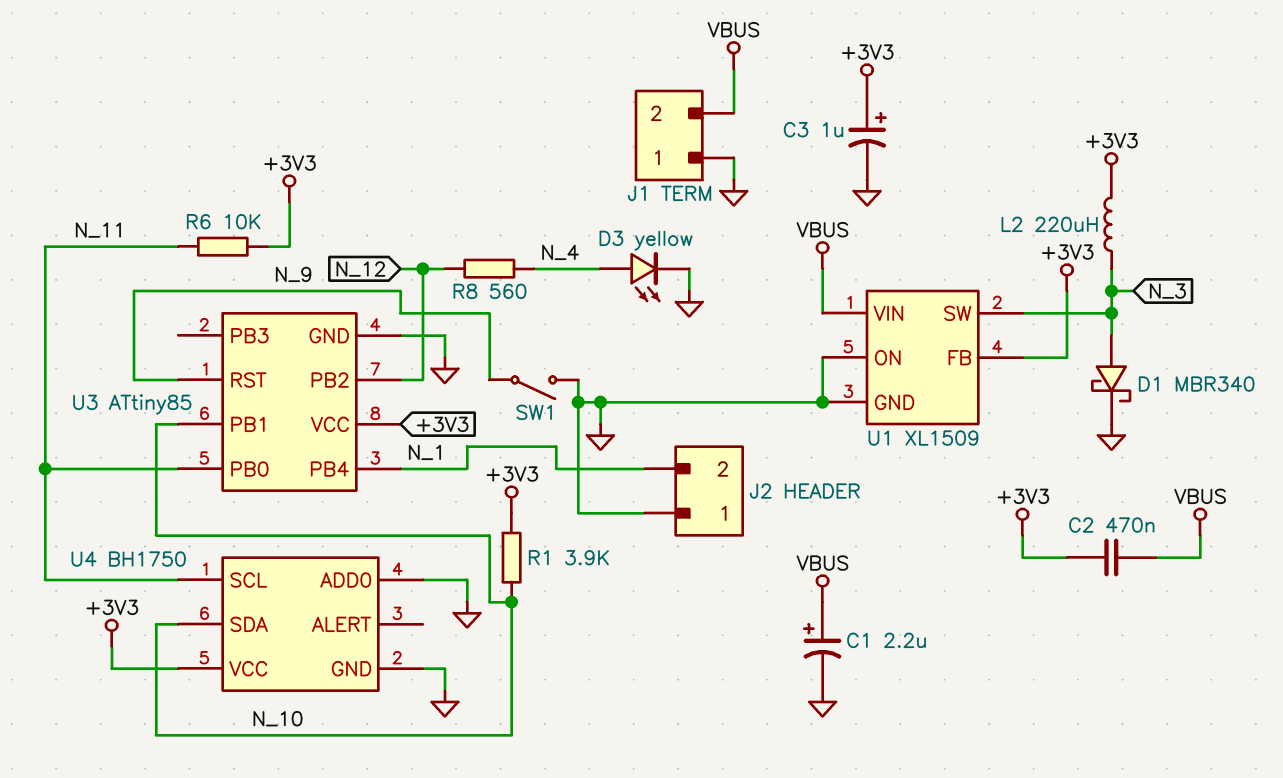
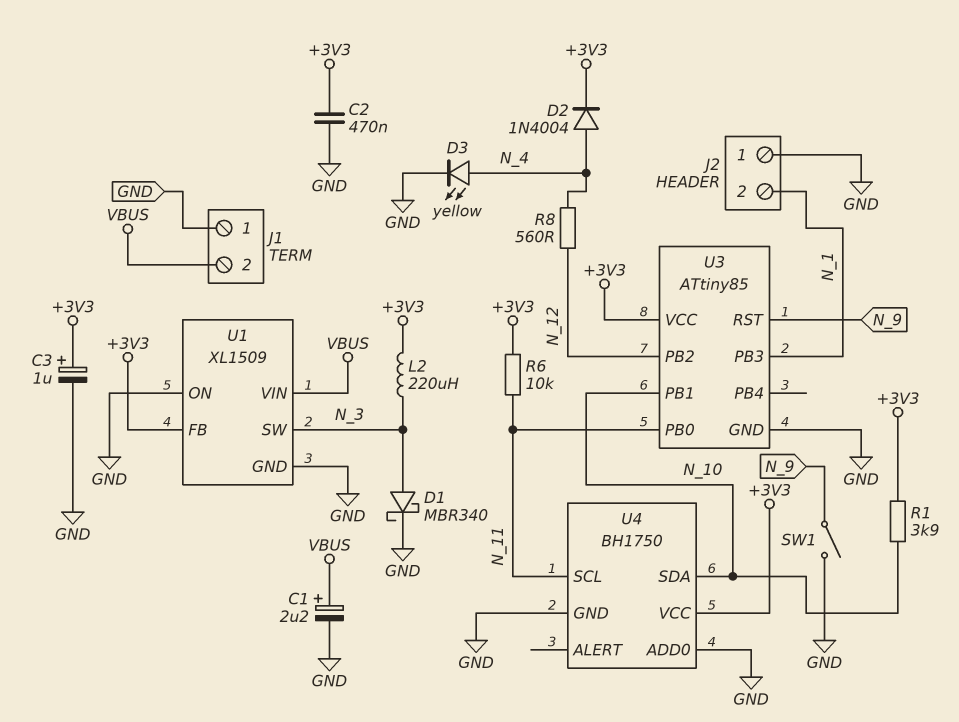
C2: 470nF (+3V3, VBUS) -> 470nF (+3V3, GND)
D2: none -> diode 1N4004 (A N_4, K +3V3)
U3 pin PB3: none -> N_1
U3 pin PB4: N_1 -> none

